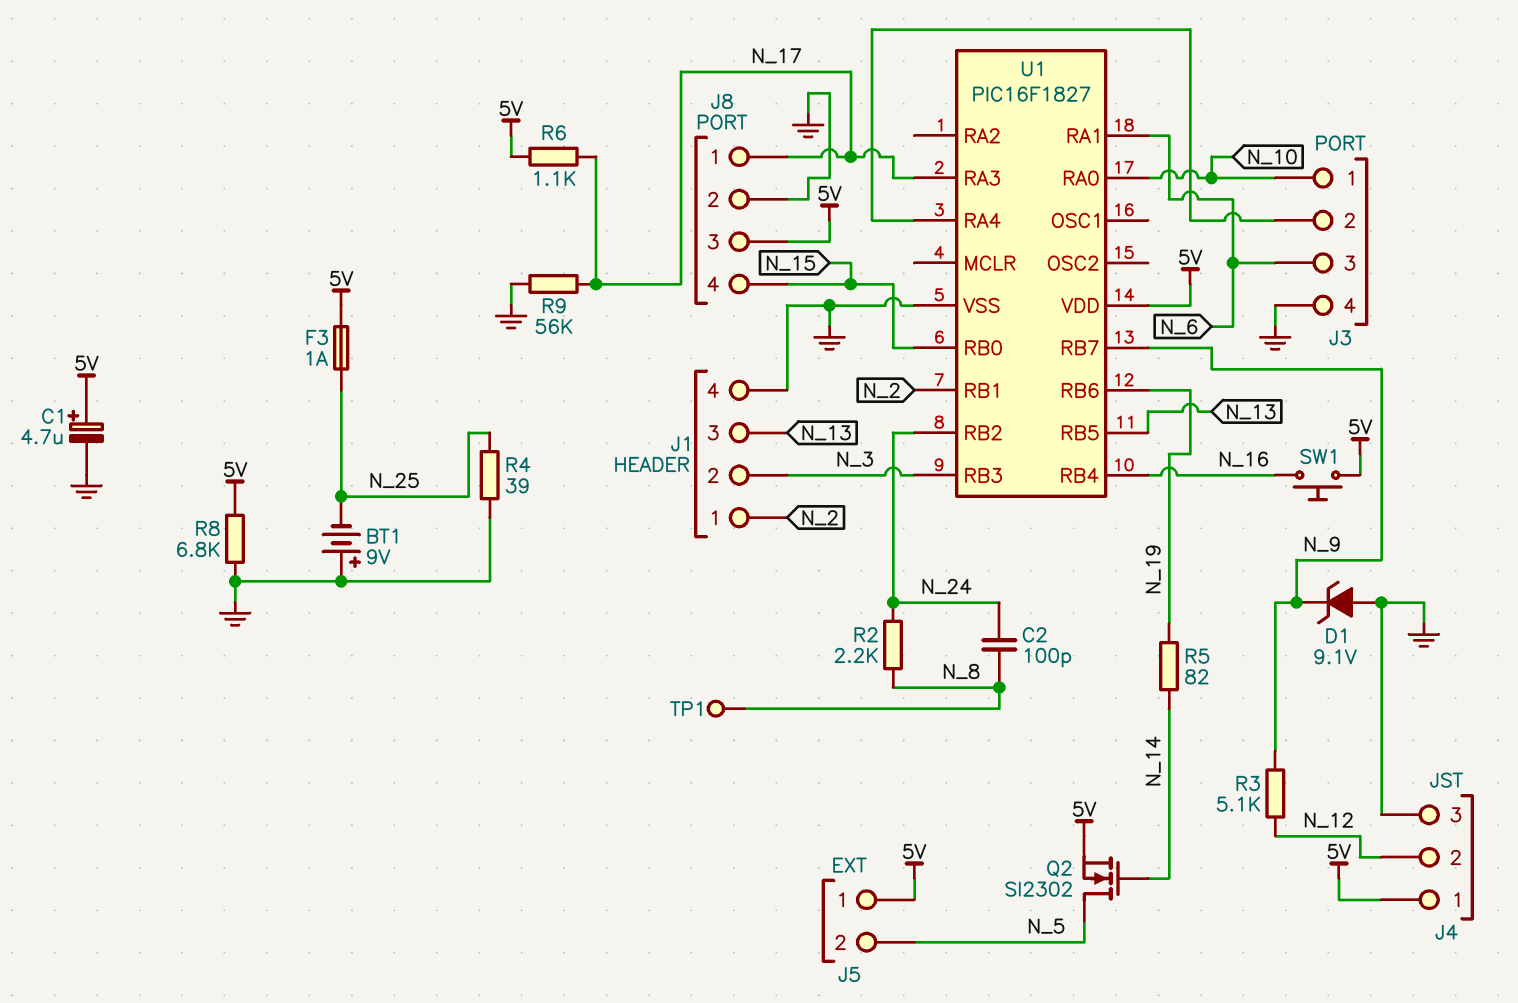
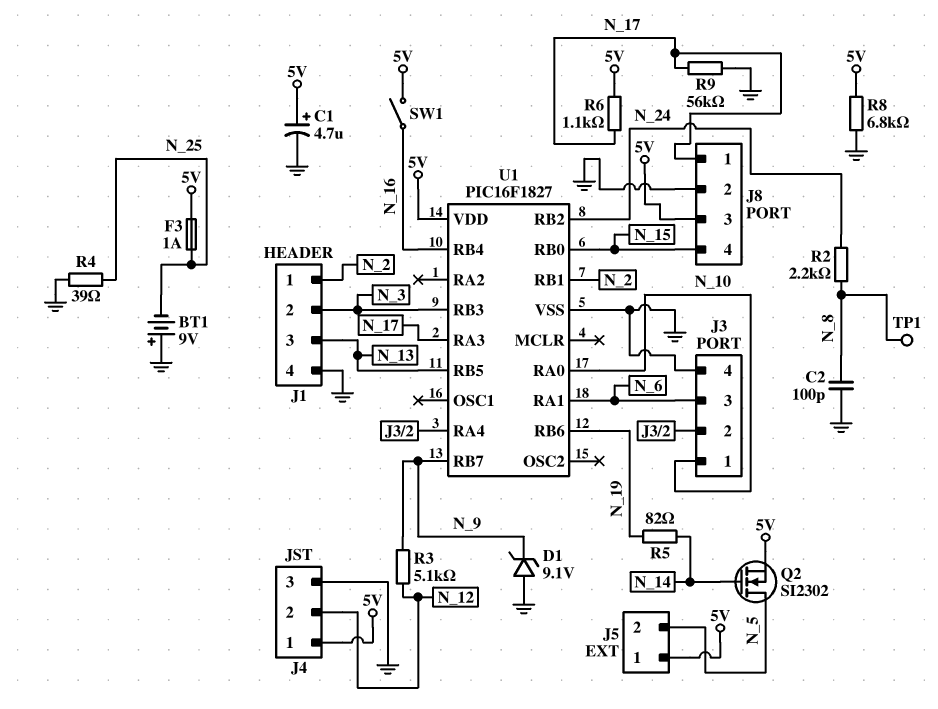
C2: 100pF (N_8, N_24) -> 100pF (GND, N_8)
SW1: button (5V, N_16) -> switch (5V, N_16)

